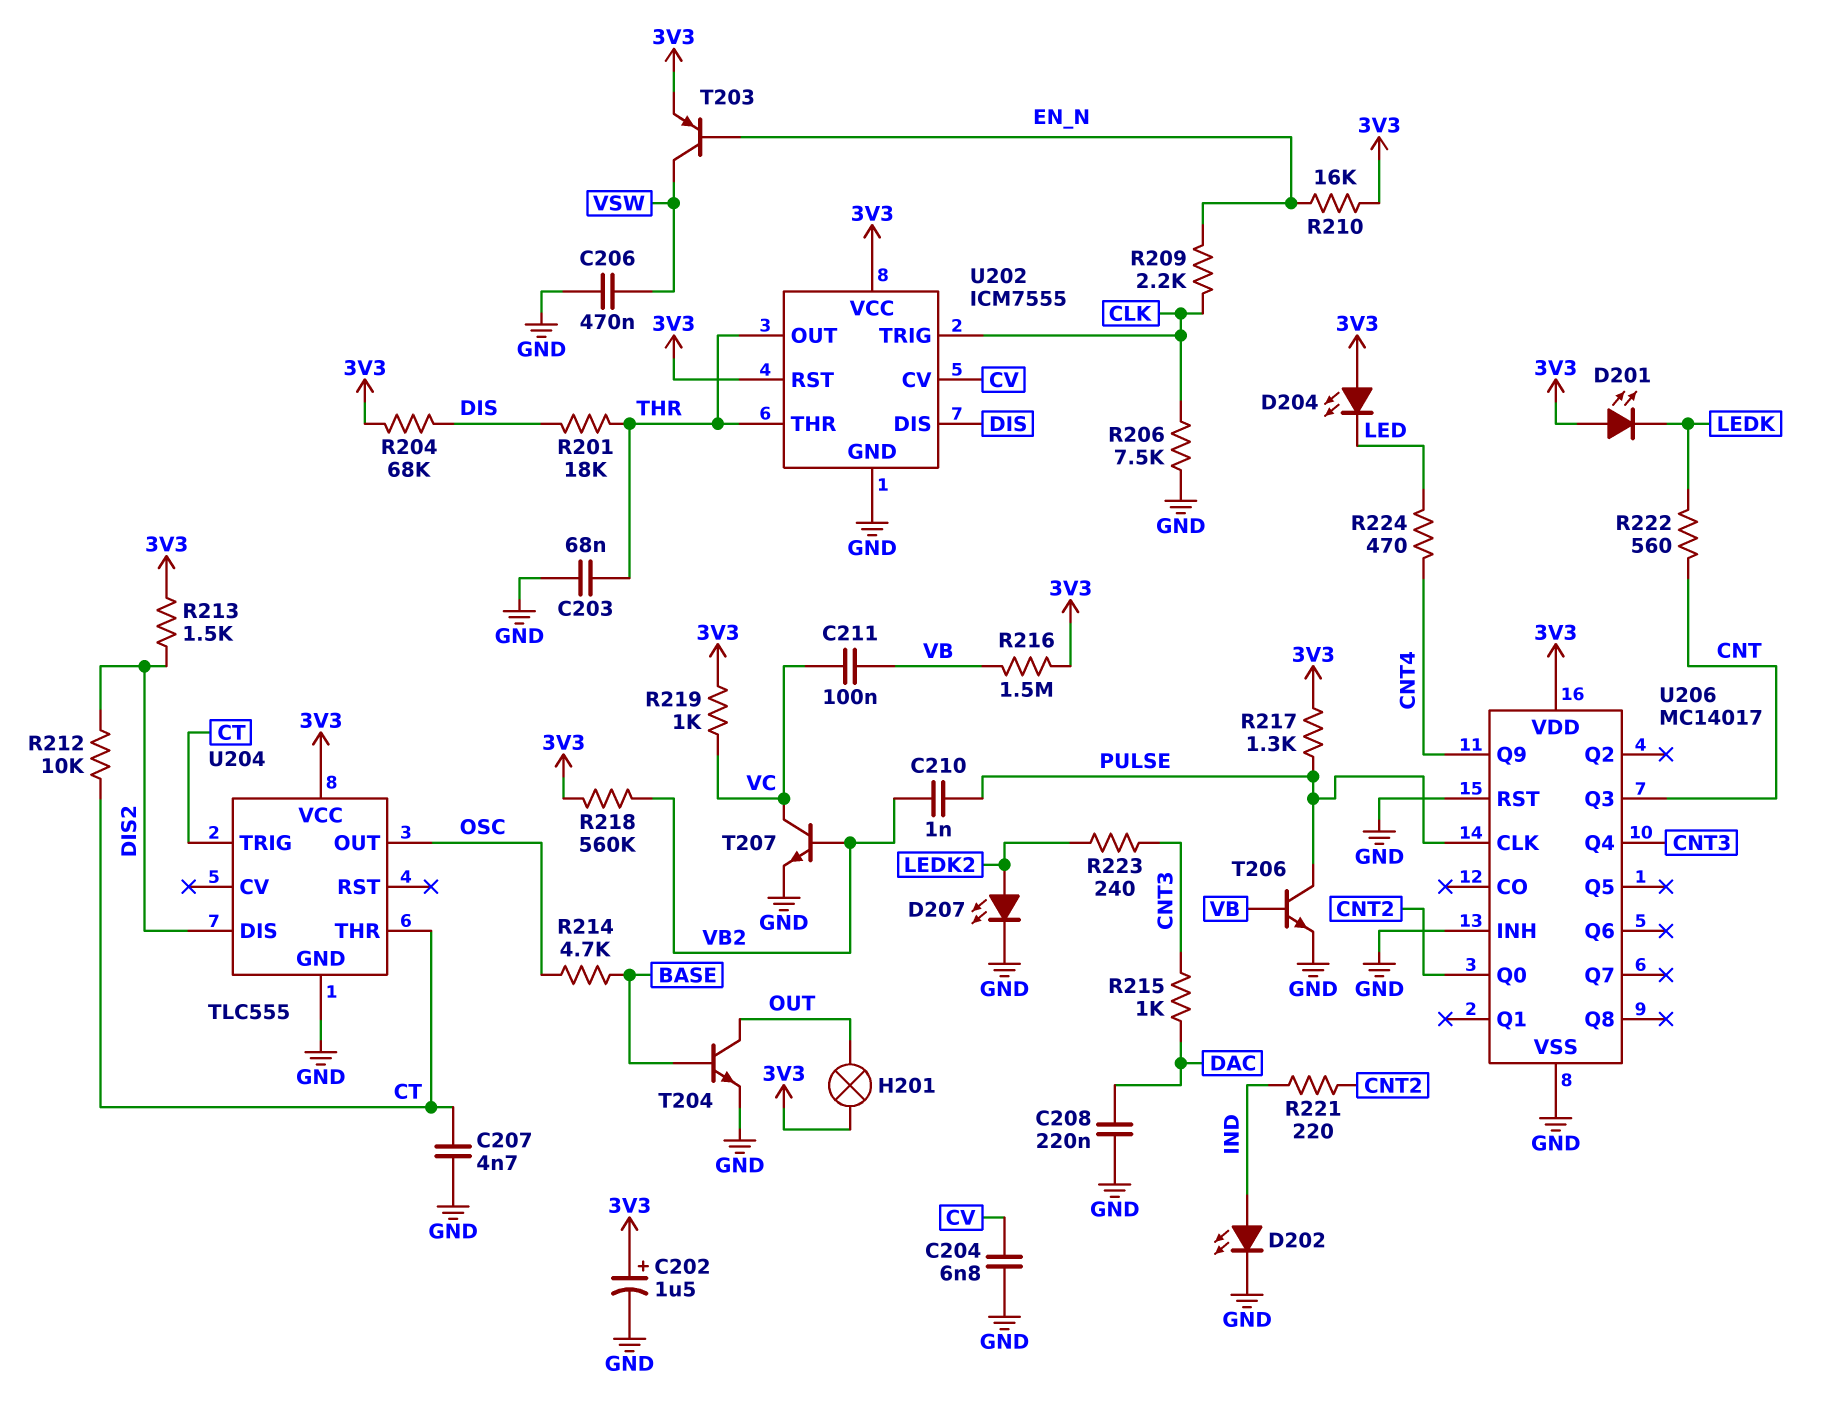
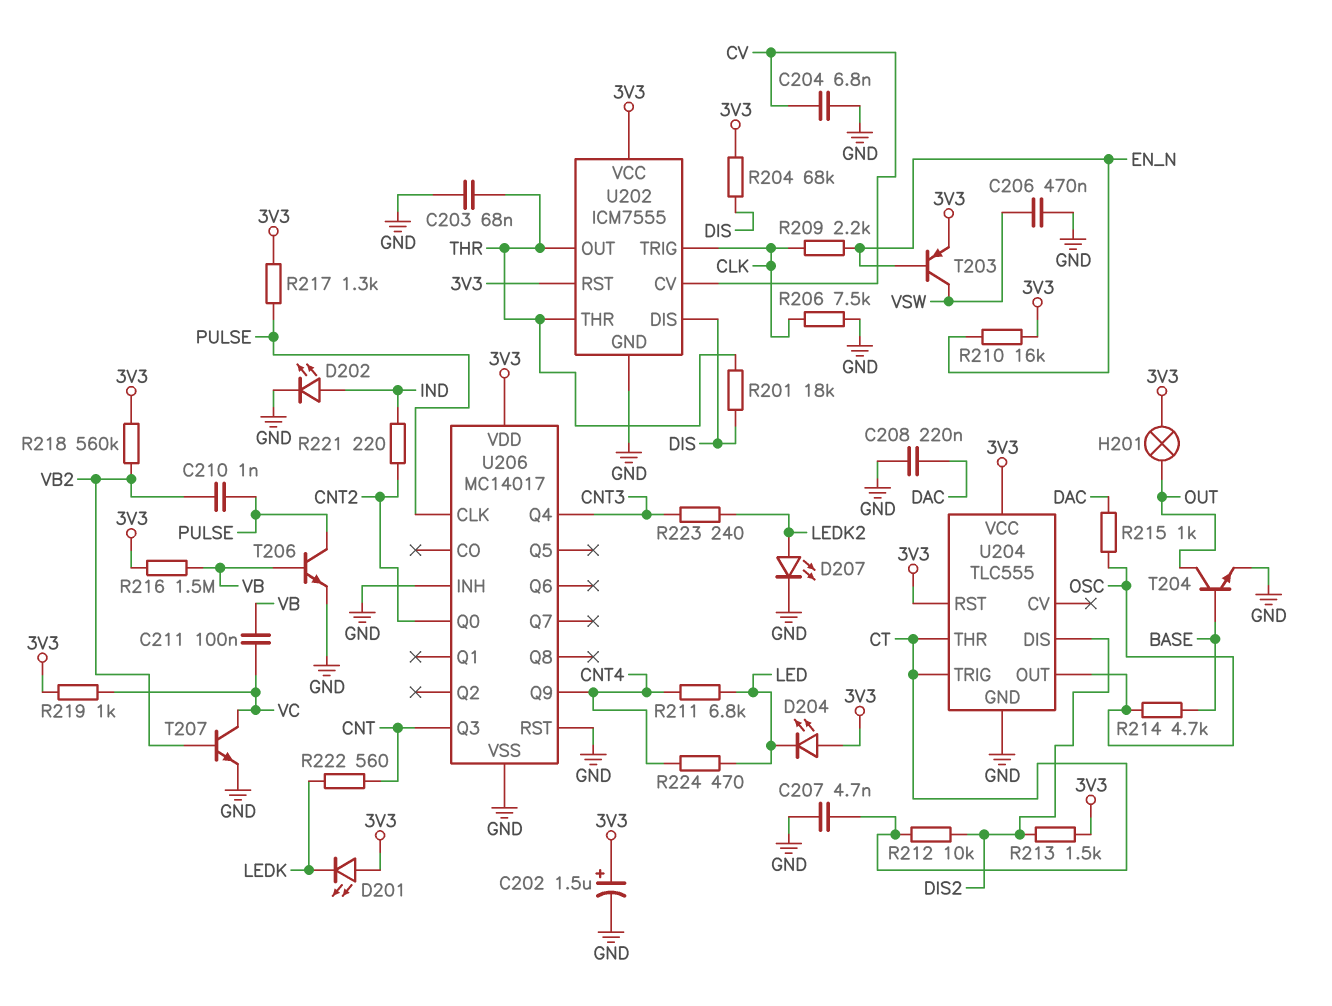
R211: none -> 6.8k (CNT4, LED)
R215: 1k (CNT3, DAC) -> 1k (DAC, OSC)
U204 pin RST: none -> 3V3

